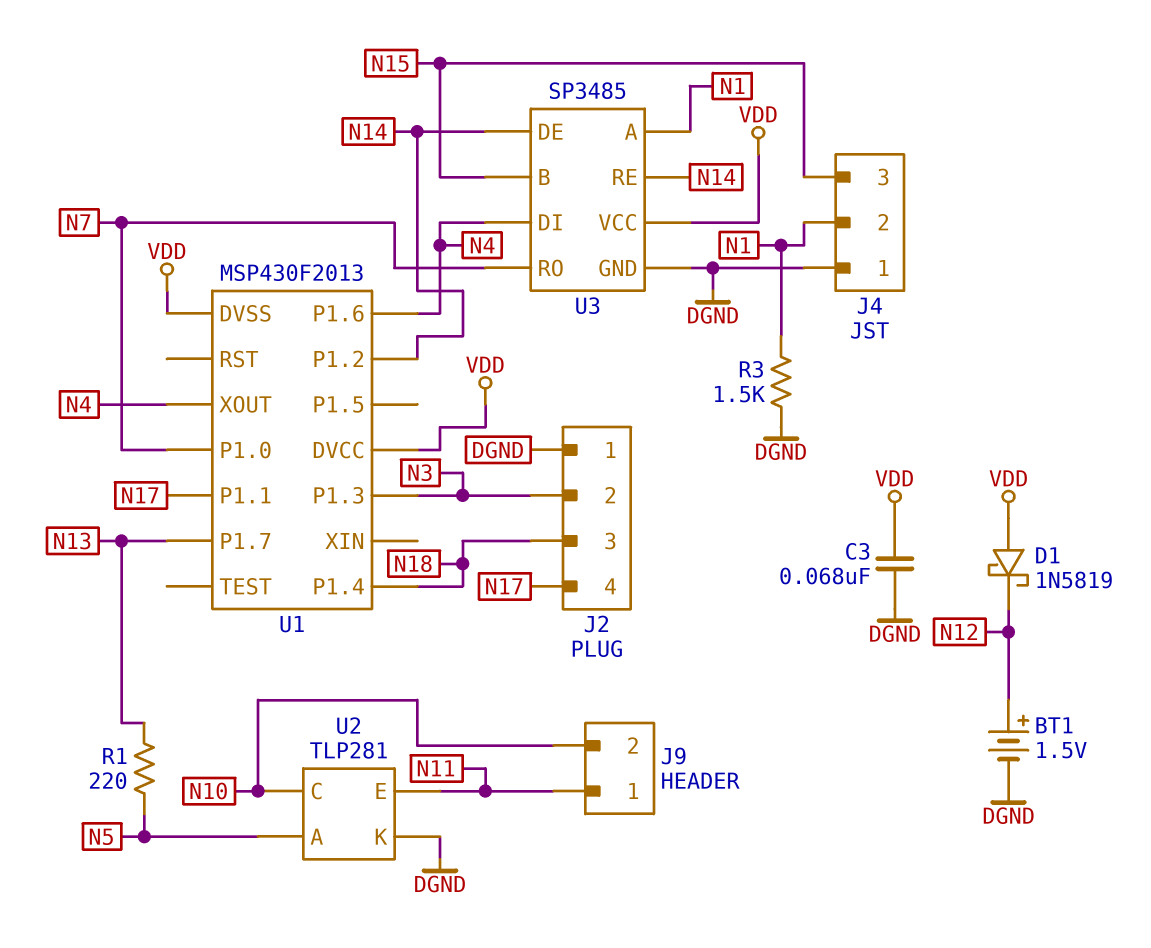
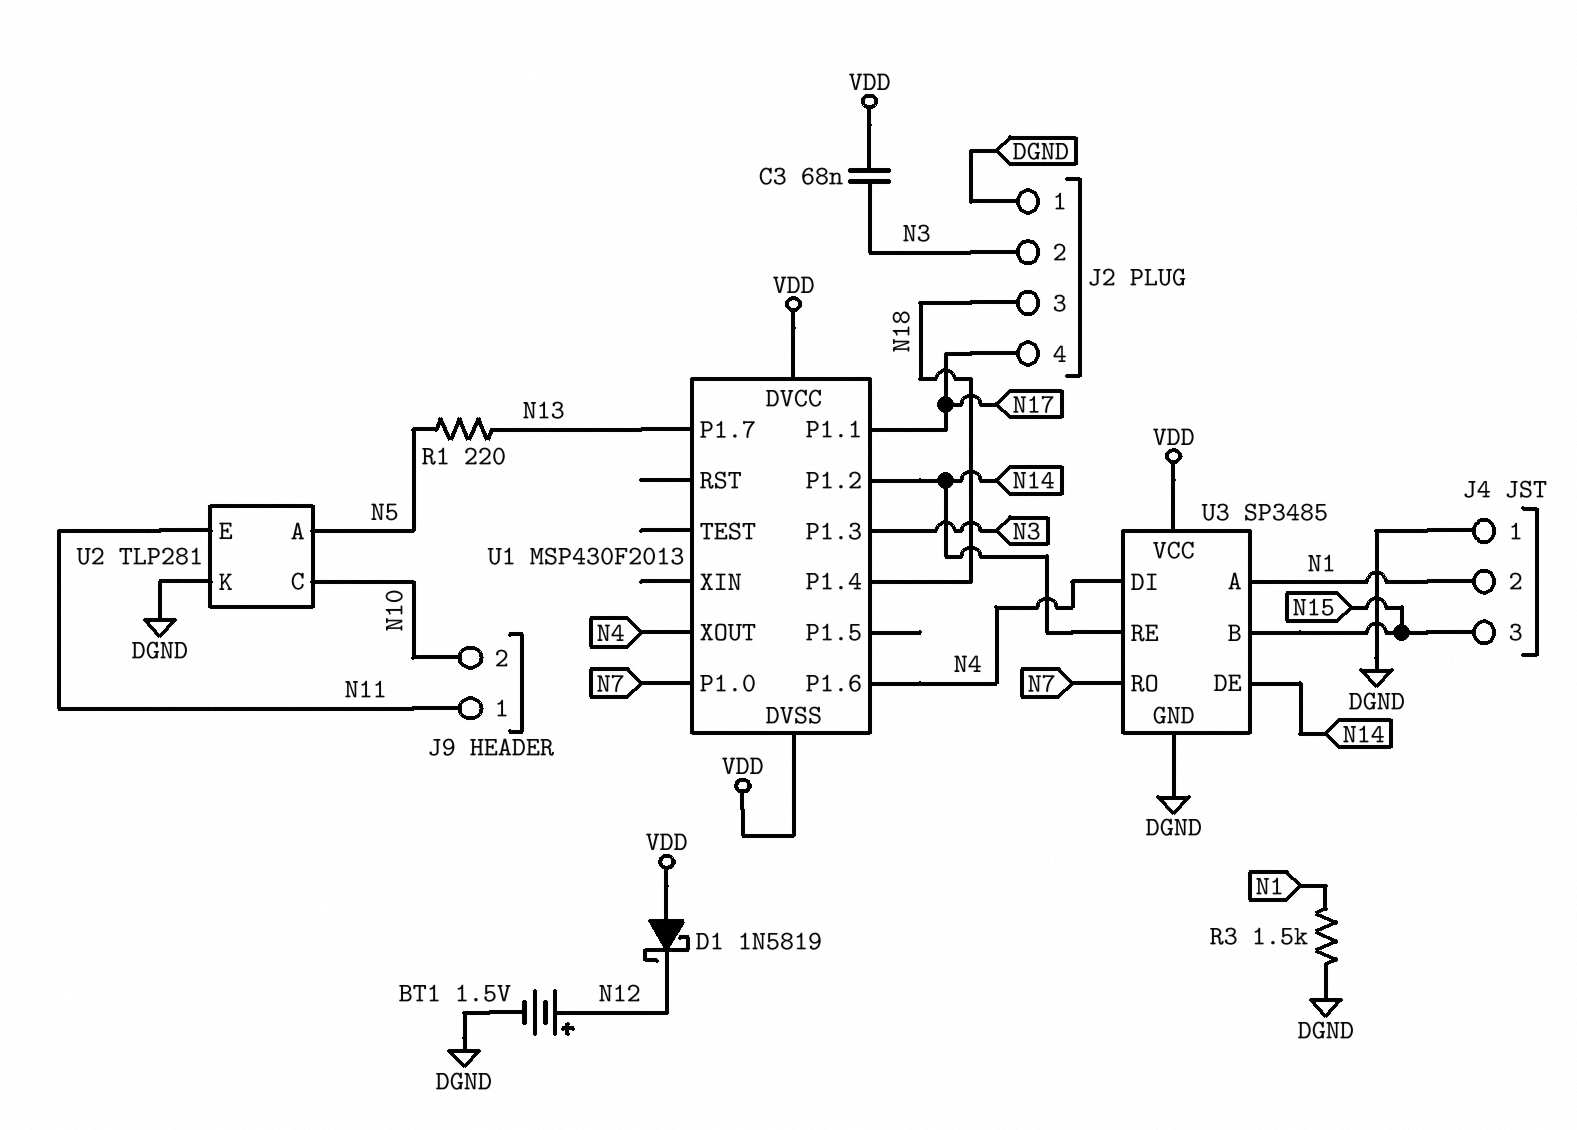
C3: 68nF (DGND, VDD) -> 68nF (N3, VDD)

